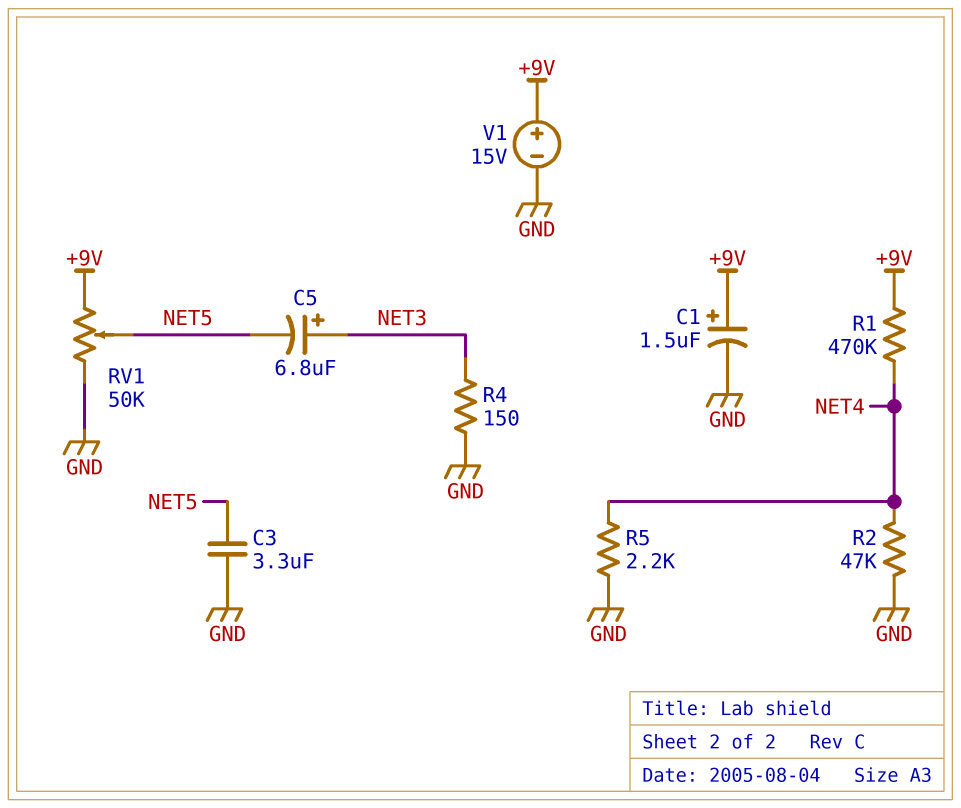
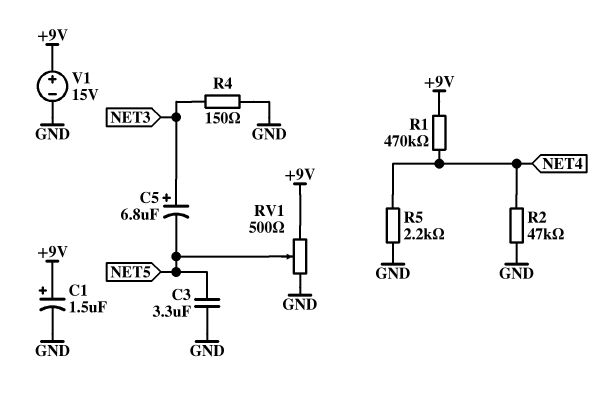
RV1: 50k (+9V, GND, wiper NET5) -> 500 (+9V, GND, wiper NET5)

